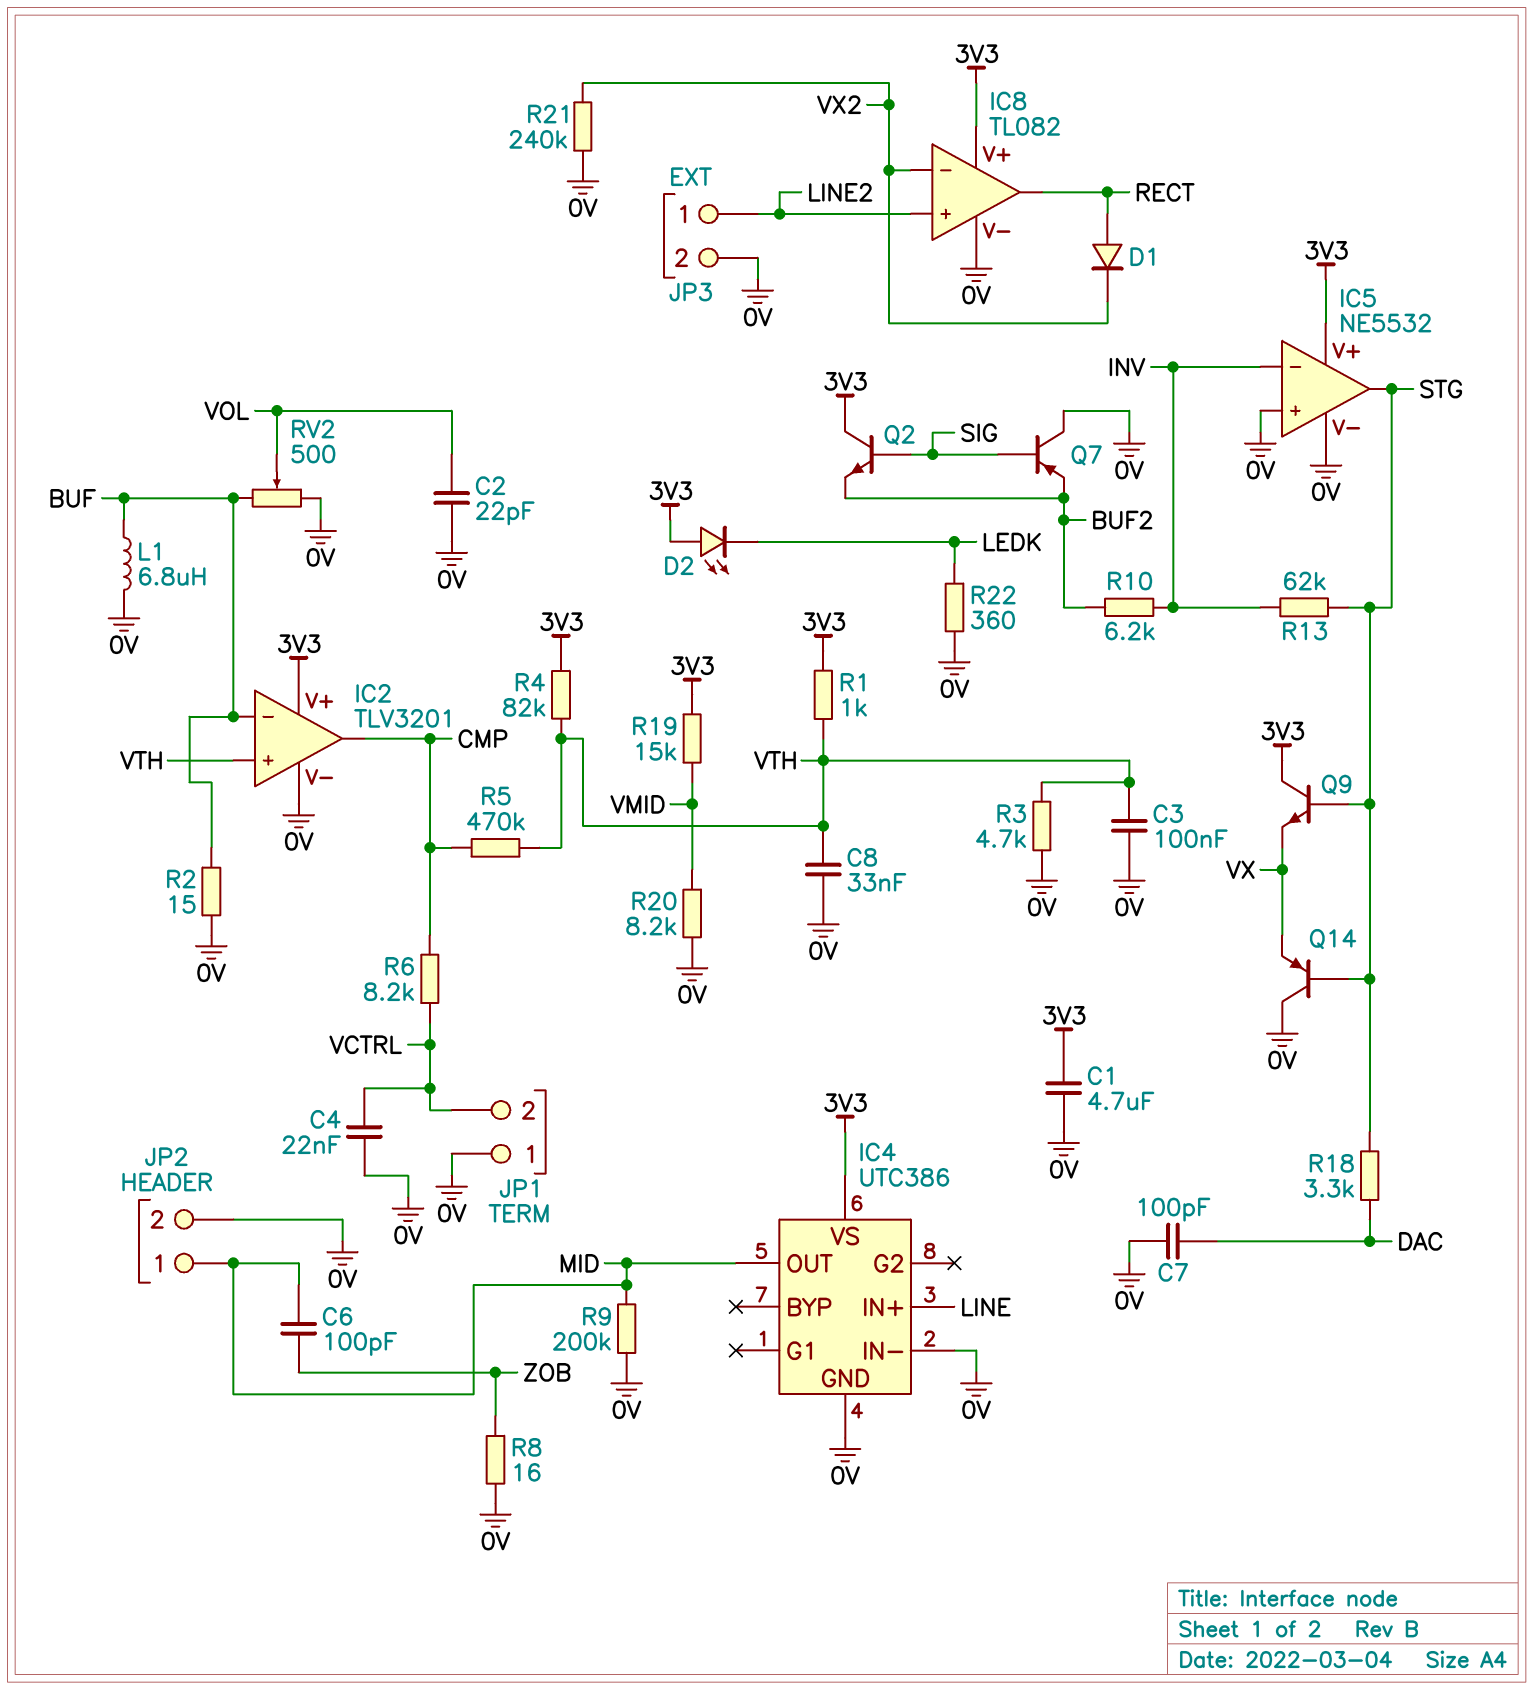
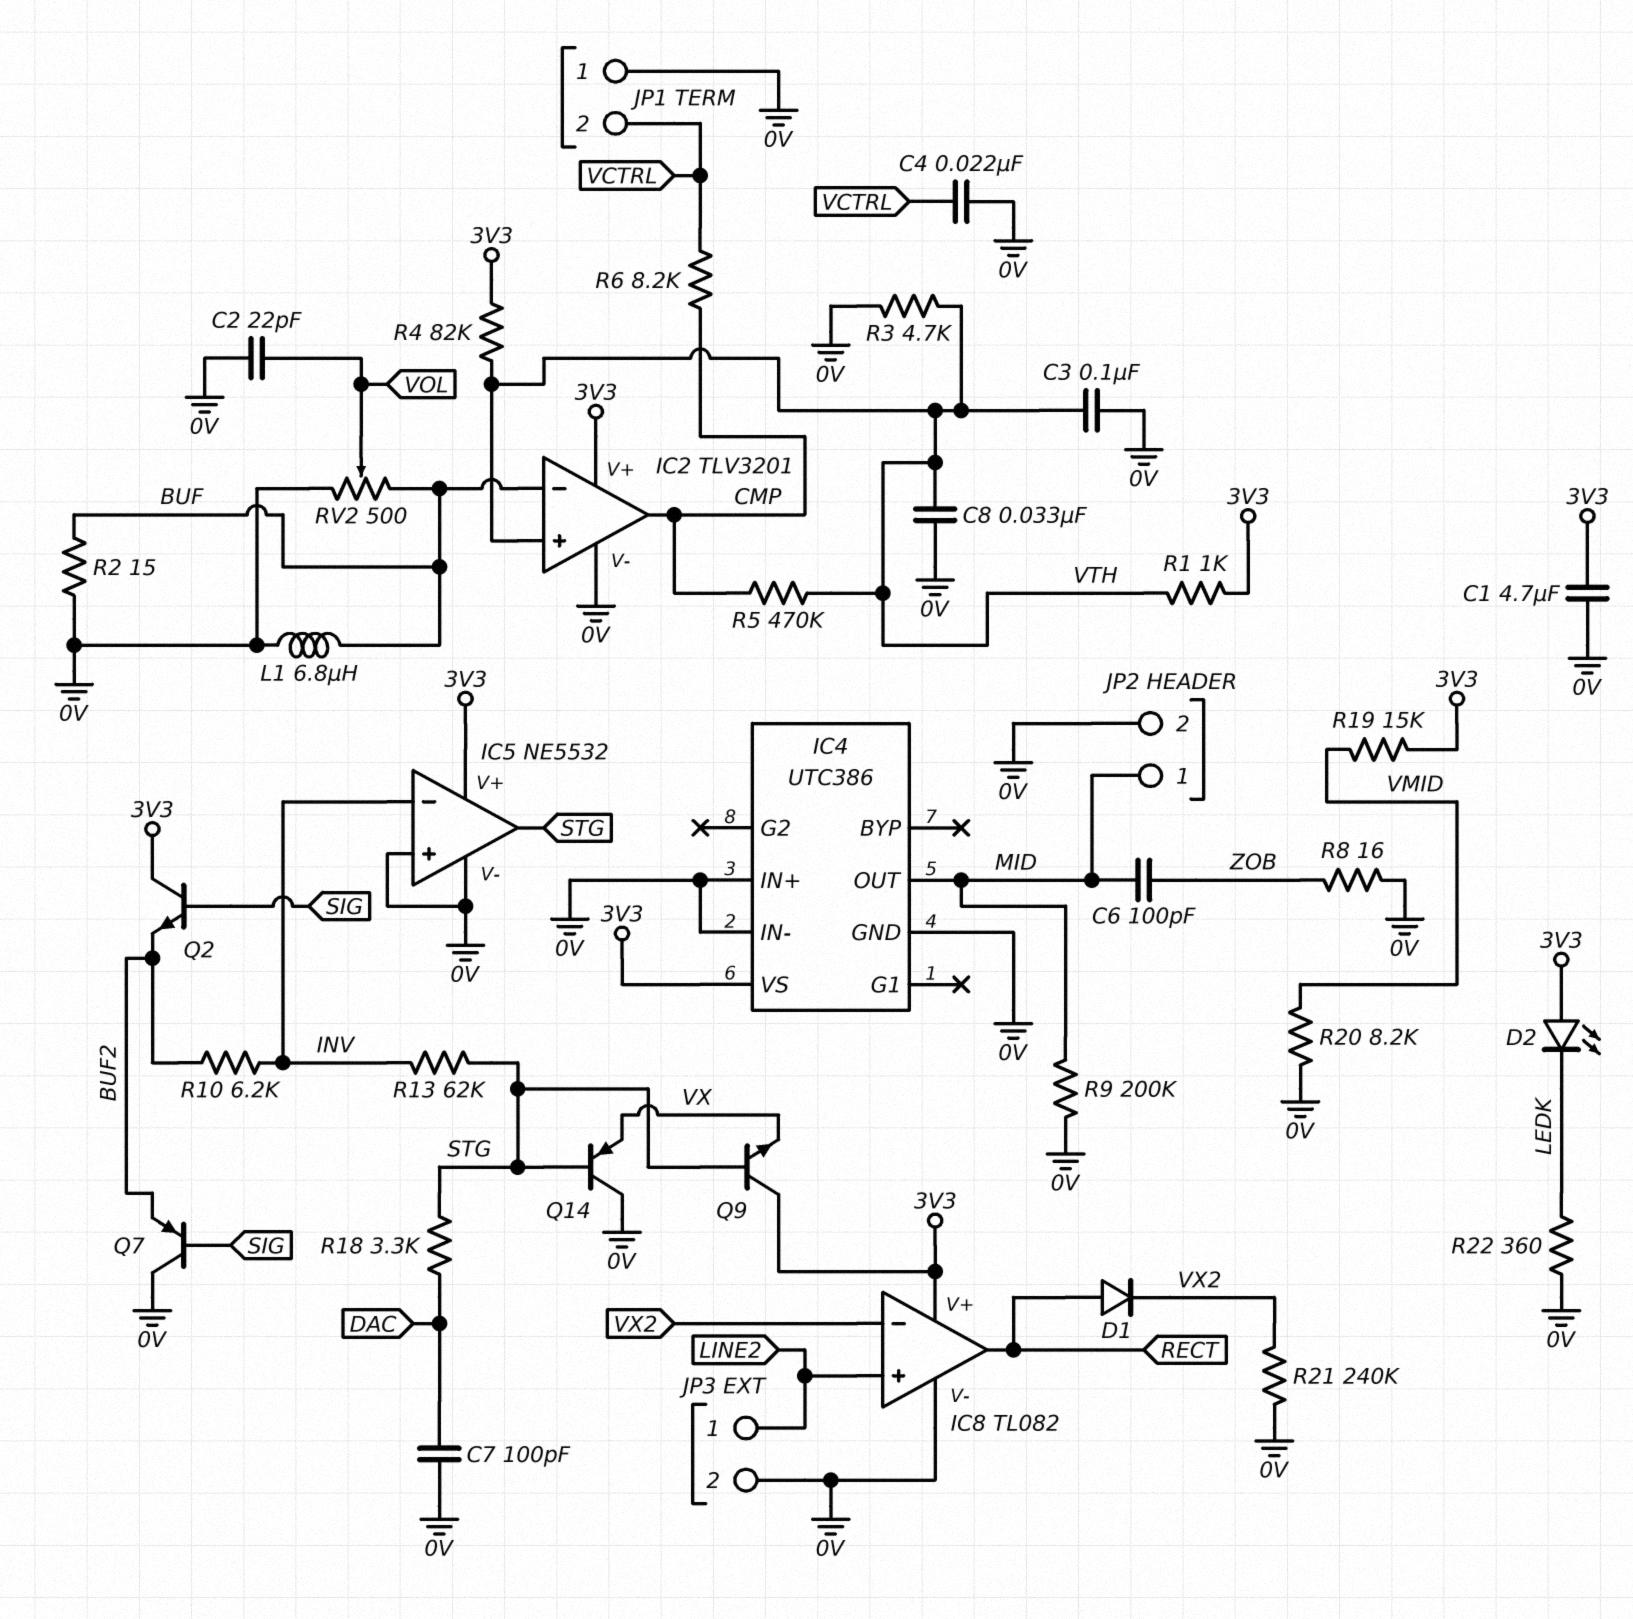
IC4 pin IN+: LINE -> 0V

